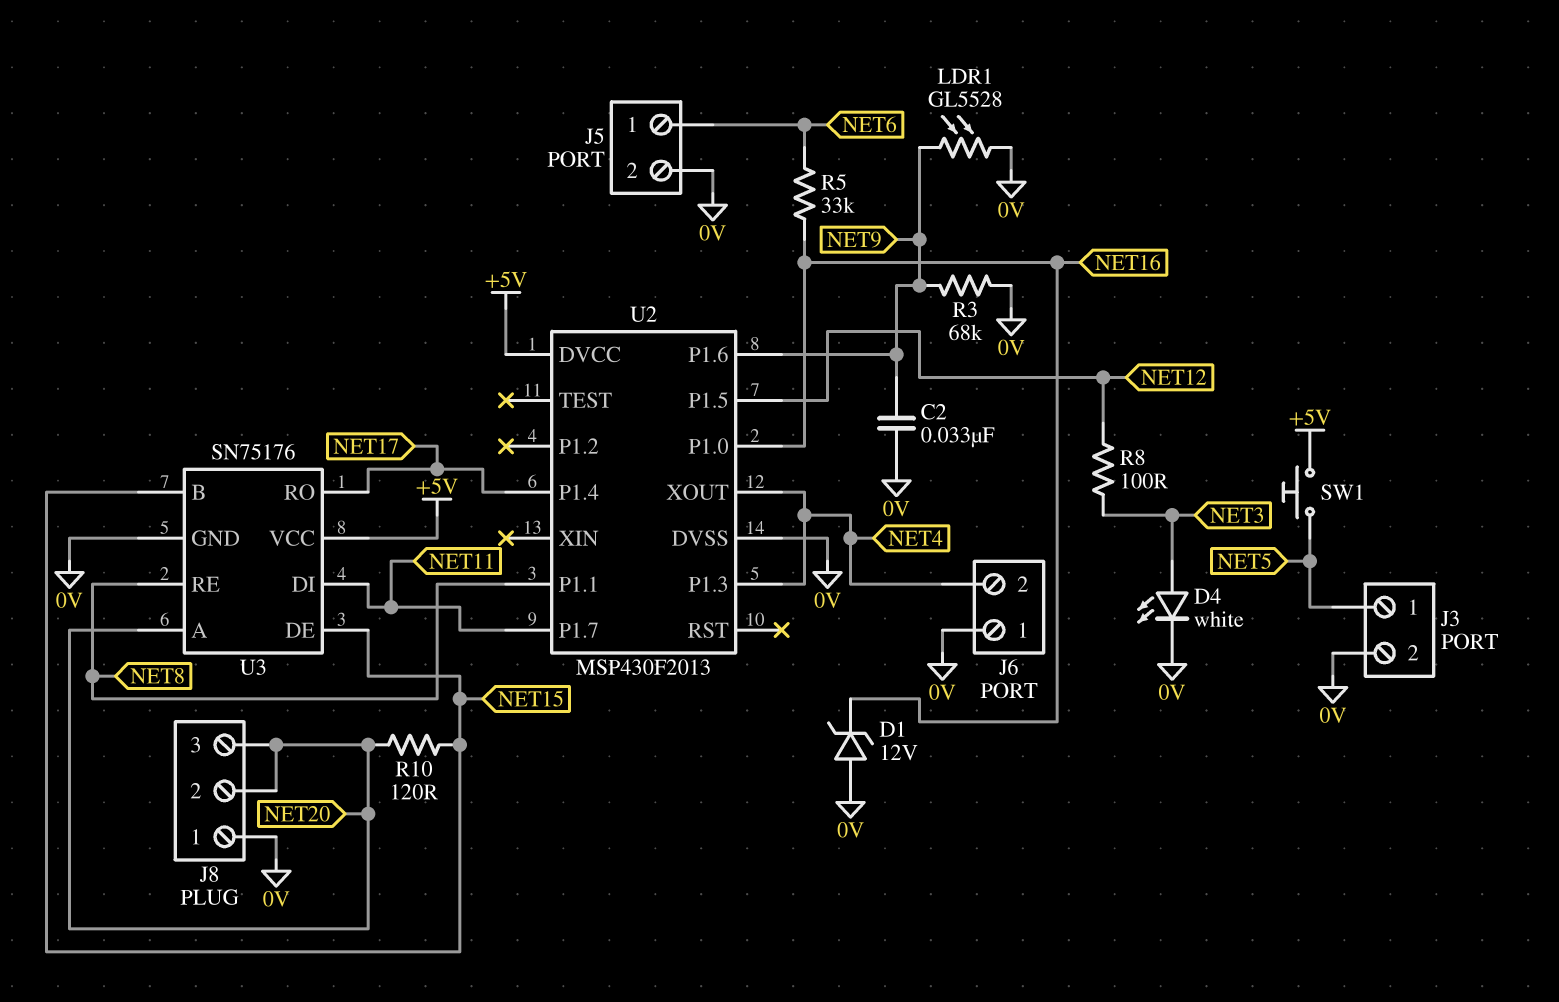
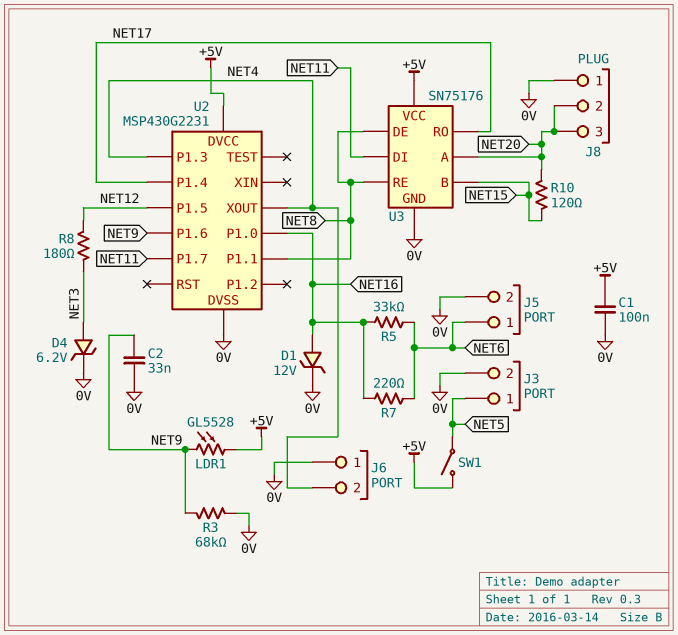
C1: none -> 100nF (+5V, 0V)
D1: zener 12V (A 0V, K NET16) -> zener 12V (A NET16, K 0V)
D4: LED white (A NET3, K 0V) -> zener 6.2V (A NET3, K 0V)
LDR1: GL5528 (0V, NET9) -> GL5528 (+5V, NET9)
R7: none -> 220 (NET6, NET16)
R8: 100 (NET3, NET12) -> 180 (NET3, NET12)
SW1: button (+5V, NET5) -> switch (+5V, NET5)
U2: MSP430F2013 -> MSP430G2231
U3 pin DE: NET15 -> NET8

